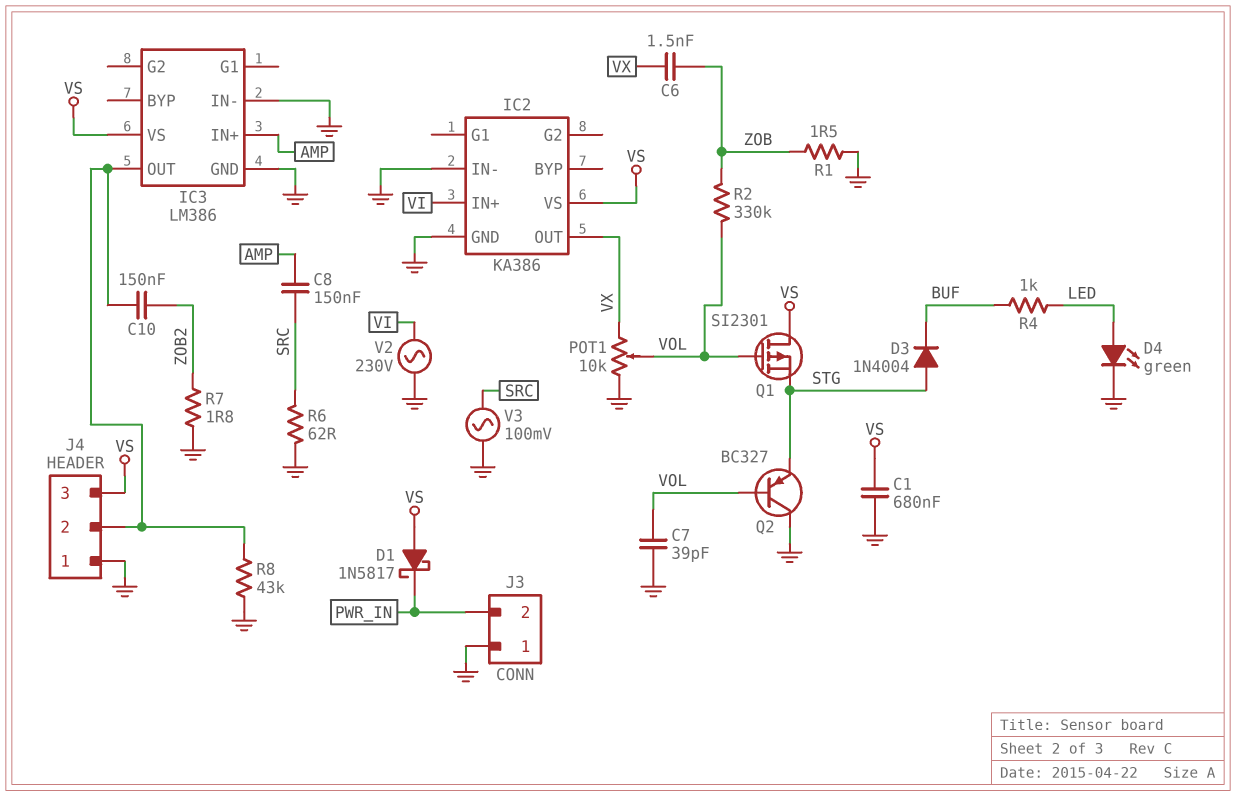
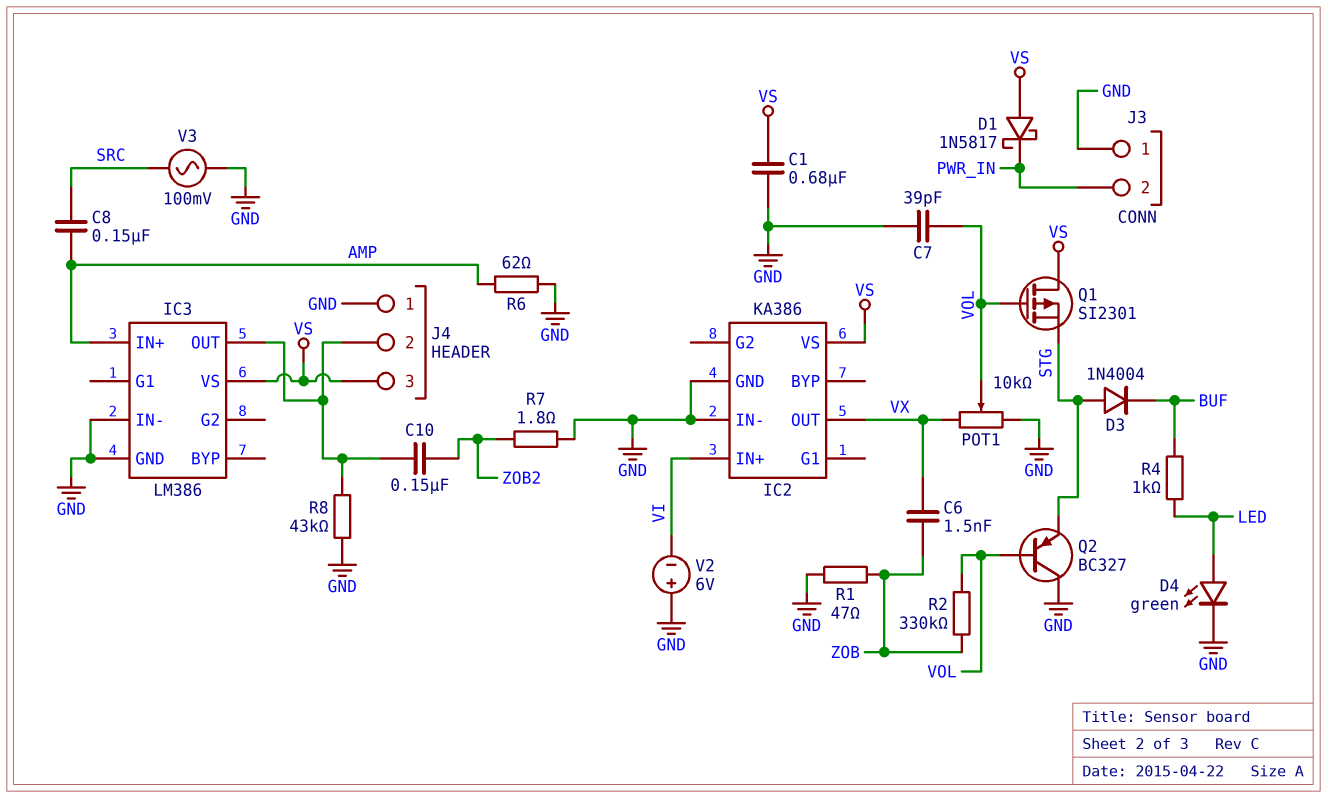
R1: 1.5 (GND, ZOB) -> 47 (GND, ZOB)
R6: 62 (GND, SRC) -> 62 (AMP, GND)
V2: AC 230V (GND, VI) -> 6V (plus GND, minus VI)

